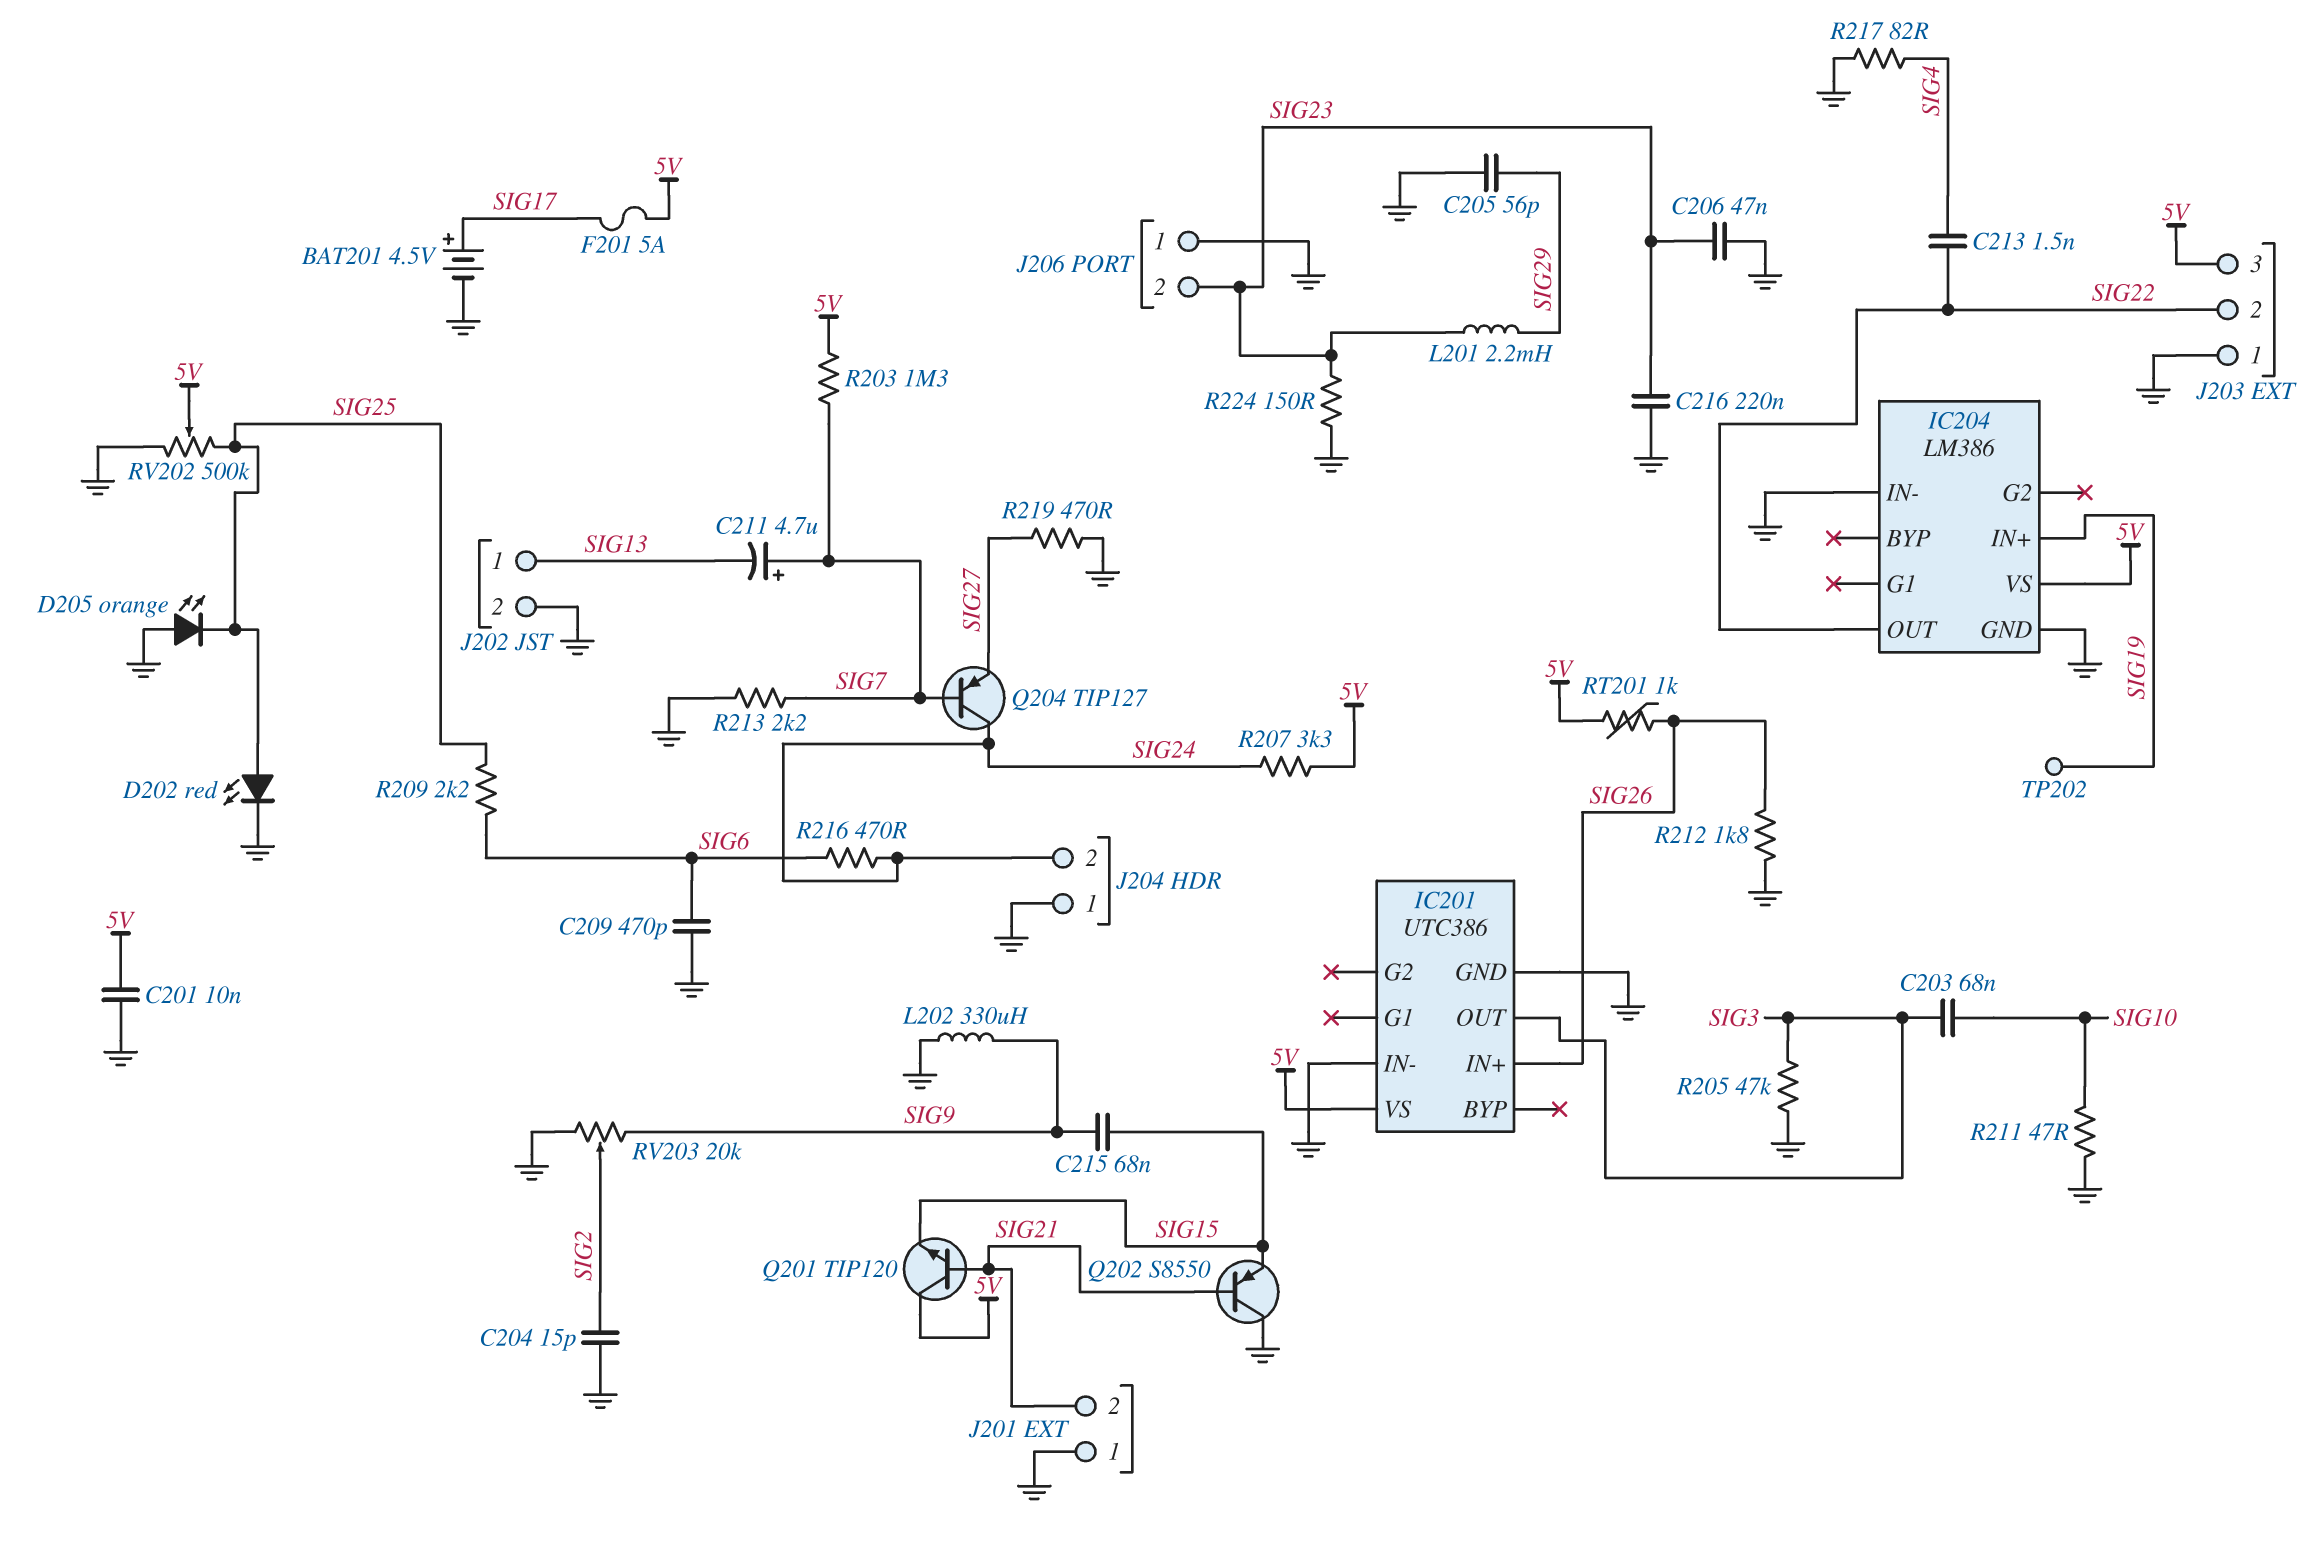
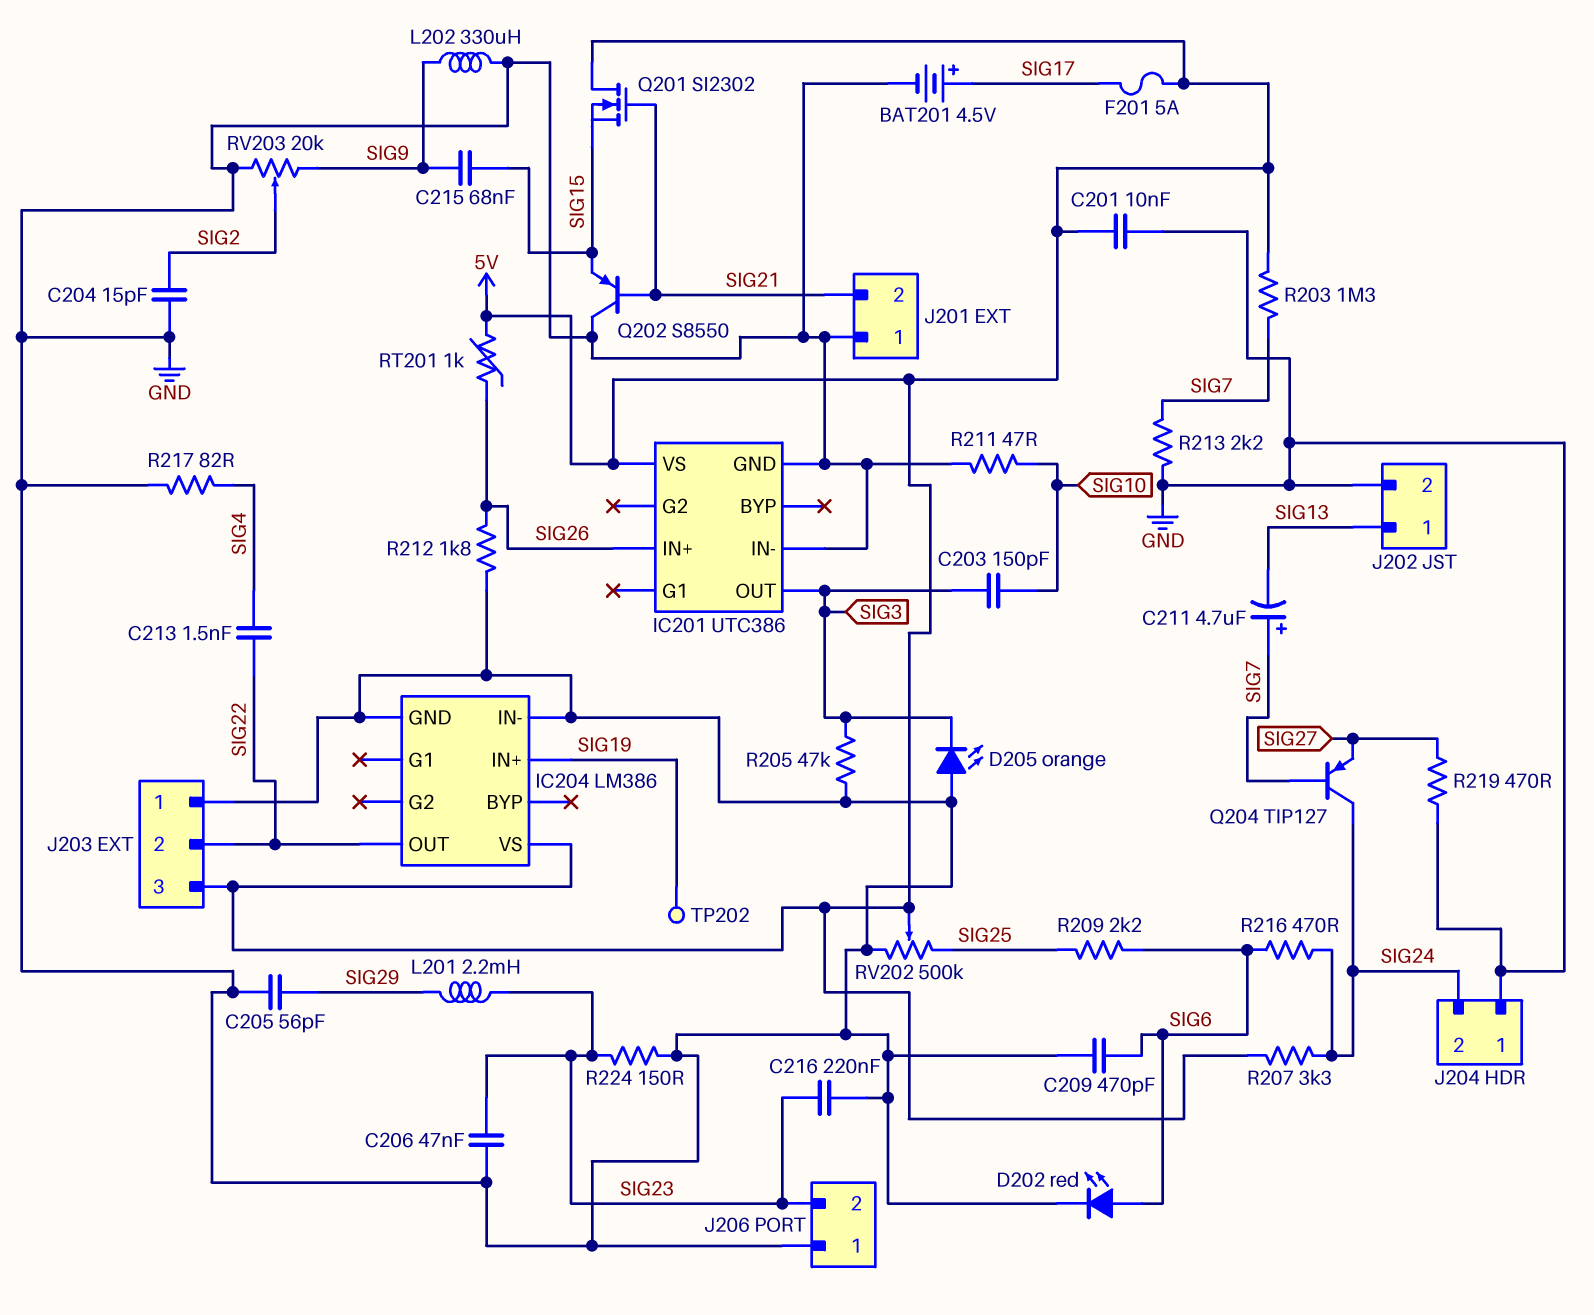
C203: 68nF (SIG3, SIG10) -> 150pF (SIG3, SIG10)
D202: LED red (A SIG25, K GND) -> LED red (A SIG6, K GND)
D205: LED orange (A GND, K SIG25) -> LED orange (A GND, K SIG3)
Q201: NPN TIP120 (B SIG21, C 5V, E SIG15) -> NMOS SI2302 (G SIG21, D 5V, S SIG15)

